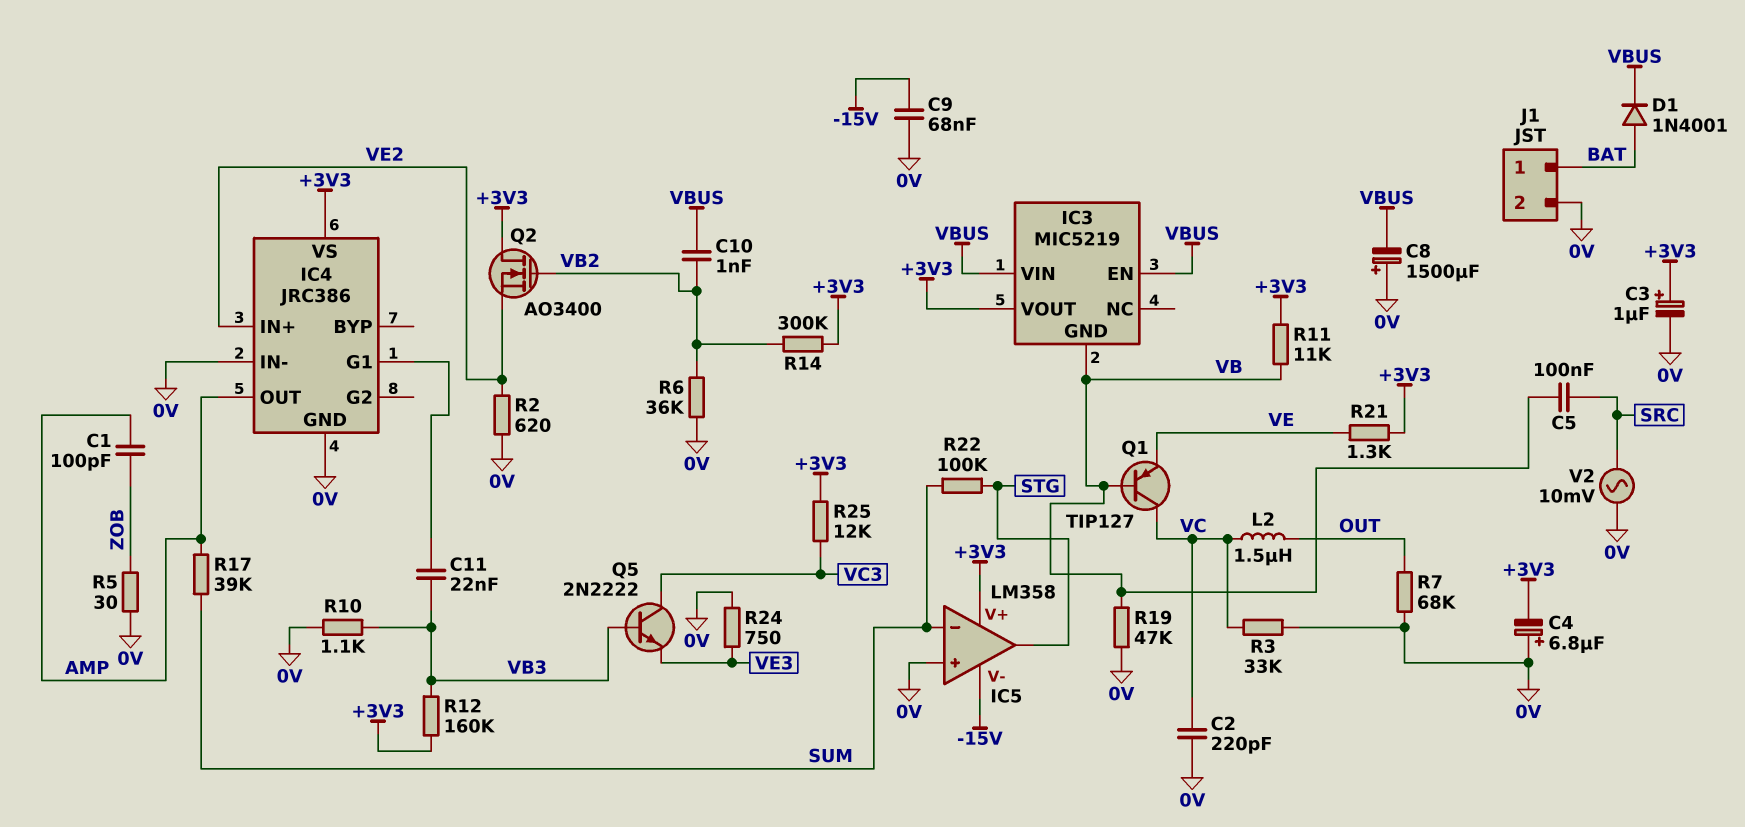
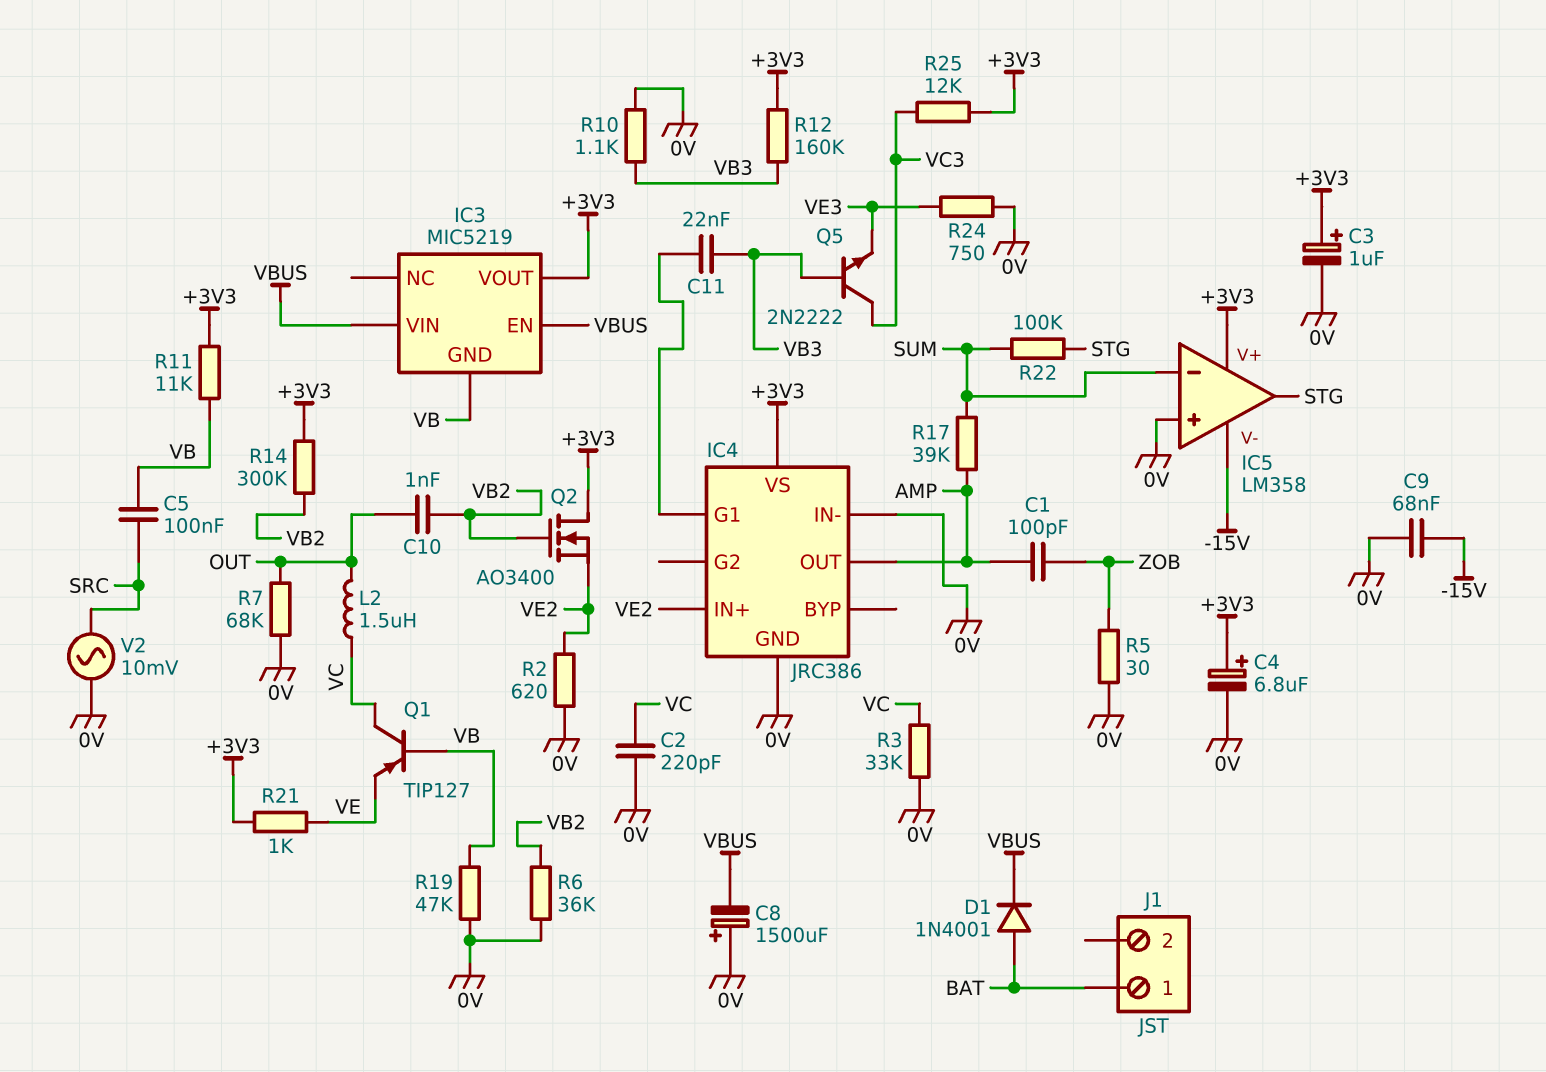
C4: 6.8uF (plus 0V, minus +3V3) -> 6.8uF (plus +3V3, minus 0V)
C10: 1nF (VB2, VBUS) -> 1nF (OUT, VB2)
J1 pin 2: 0V -> none
R21: 1.3k (+3V3, VE) -> 1k (+3V3, VE)

